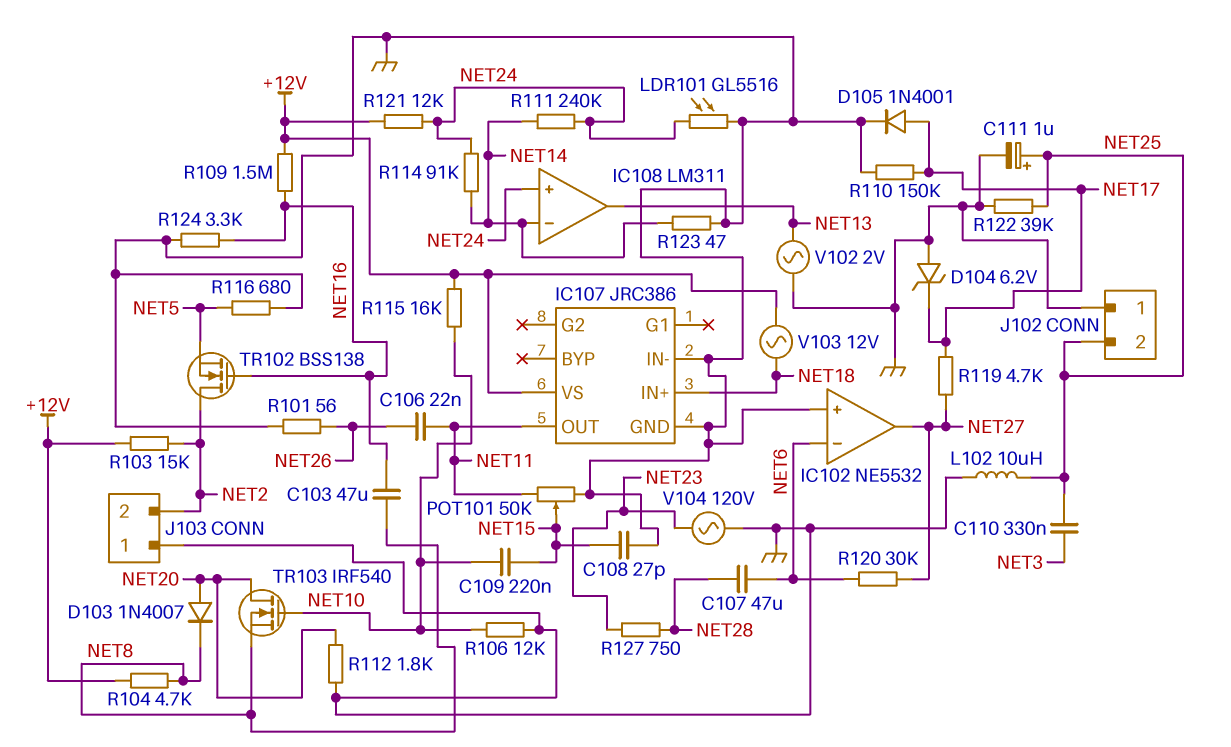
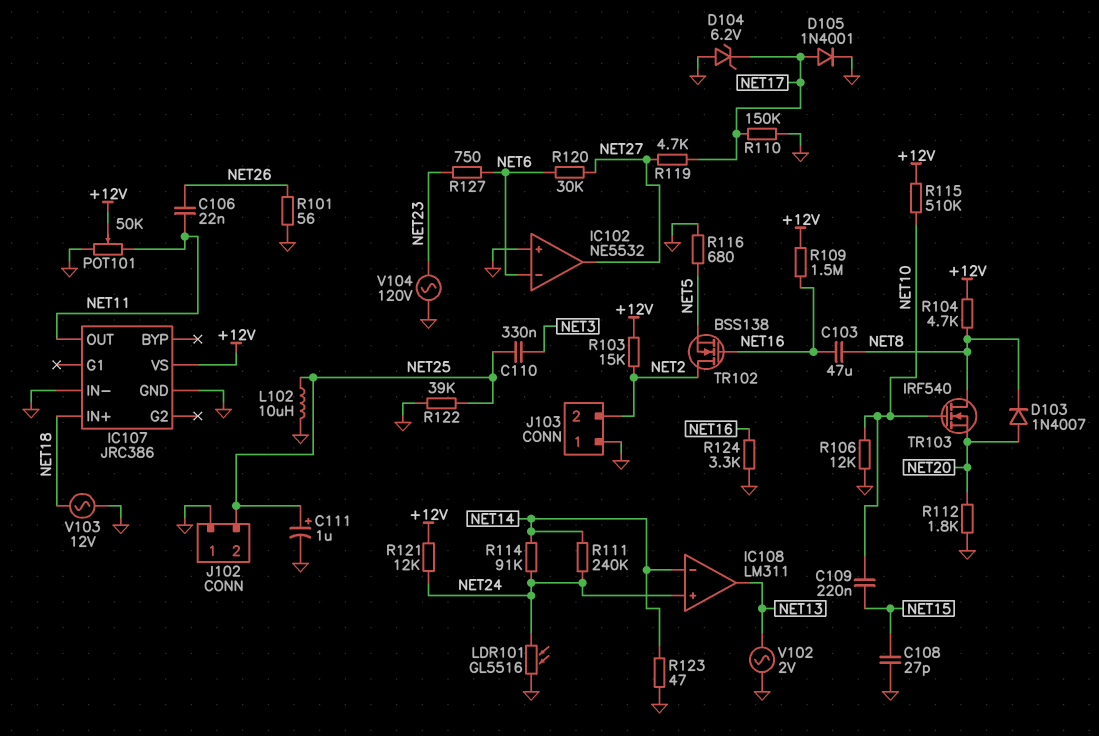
C107: 47uF (NET6, NET28) -> none
POT101: 50k (GND, NET11, wiper NET15) -> 50k (GND, NET11, wiper +12V)
R115: 16k (+12V, NET10) -> 510k (+12V, NET10)
R127: 750 (NET23, NET28) -> 750 (NET6, NET23)
TR103: NMOS IRF540 (G NET10, D NET20, S NET8) -> NMOS IRF540 (G NET10, D NET8, S NET20)
V103: AC 12V (+12V, NET18) -> AC 12V (GND, NET18)

